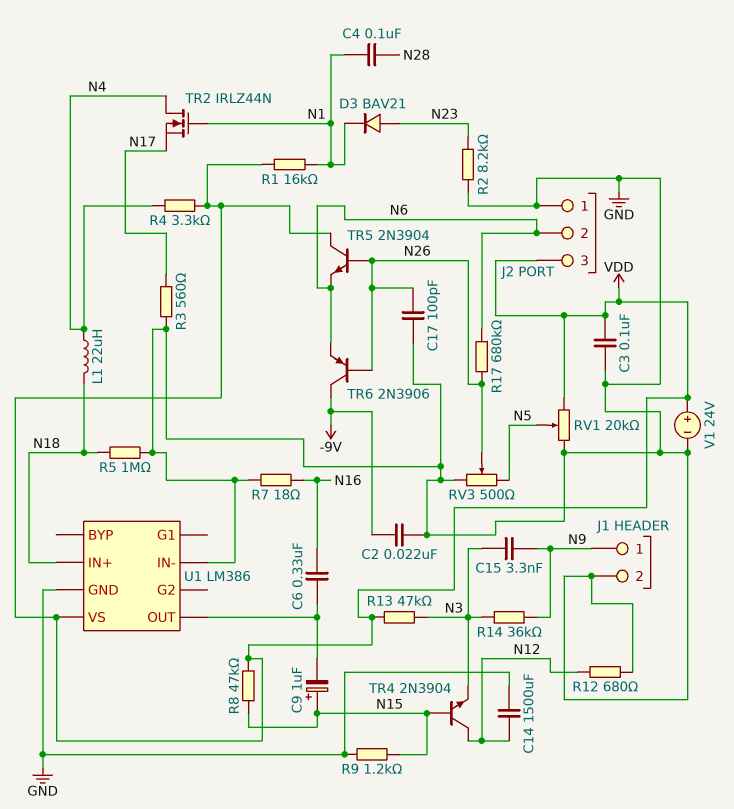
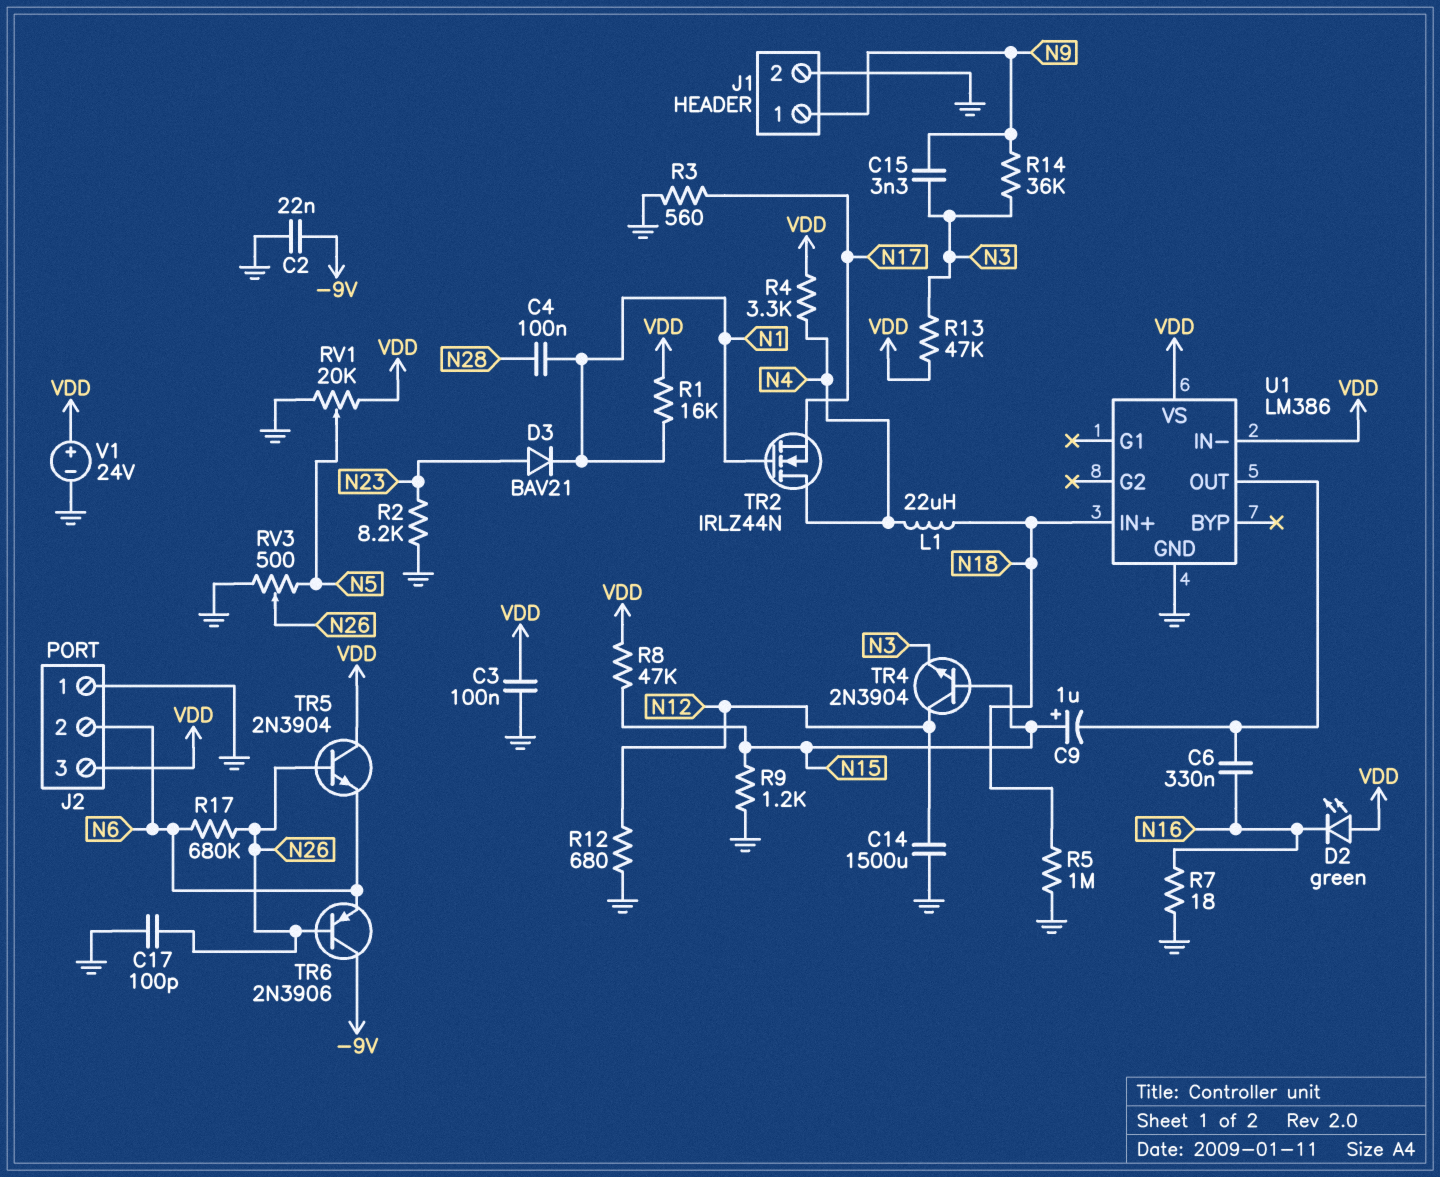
D2: none -> LED green (A VDD, K N16)
U1 pin IN-: GND -> VDD

